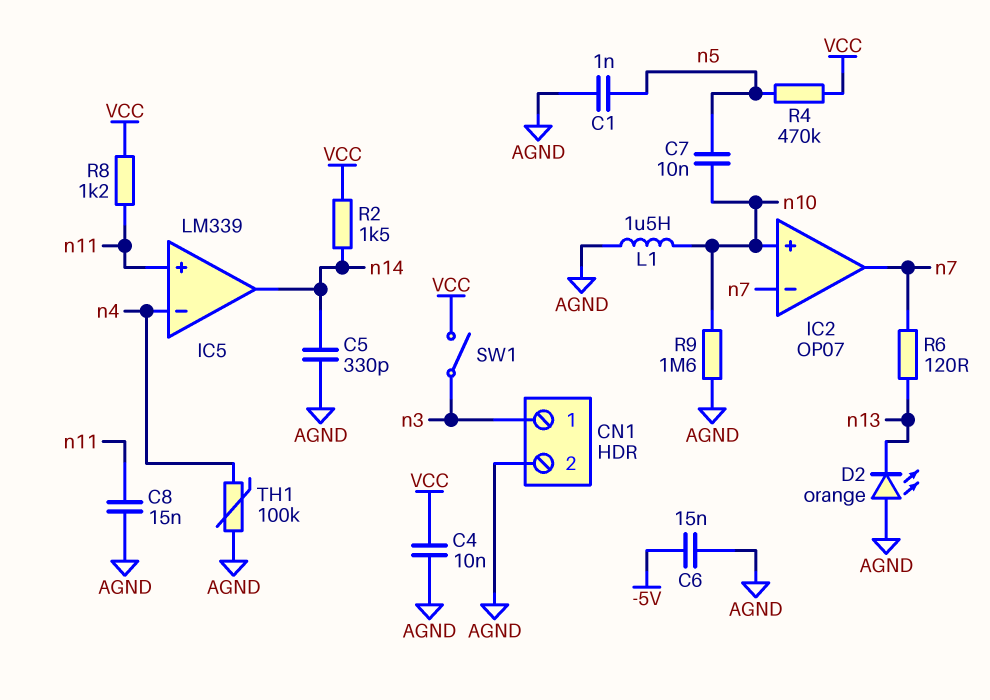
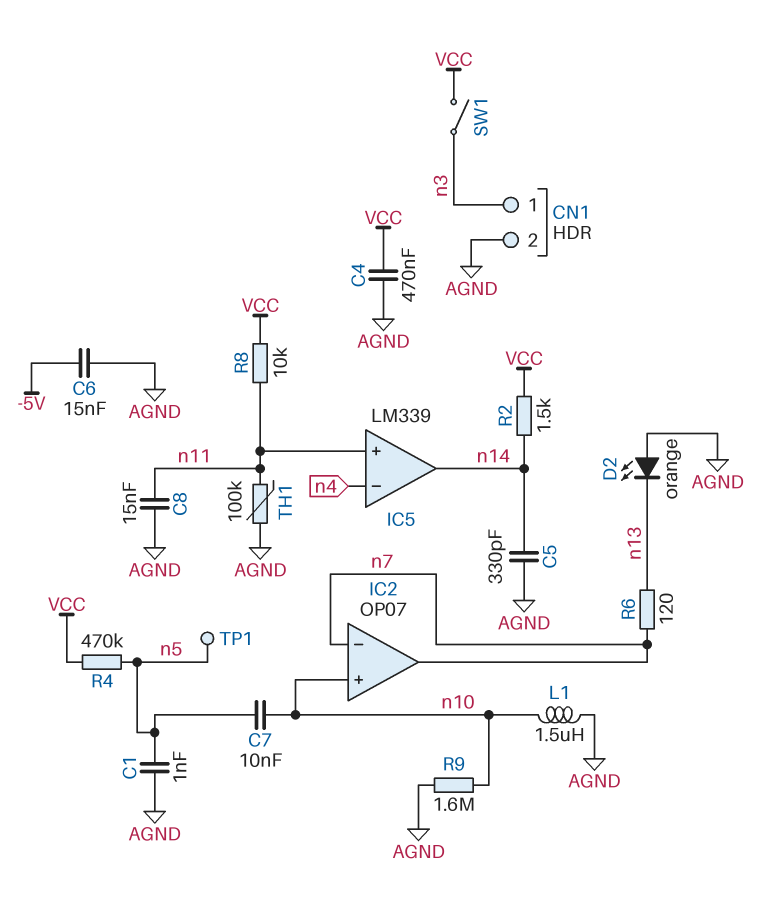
C4: 10nF (AGND, VCC) -> 470nF (AGND, VCC)
R8: 1.2k (VCC, n11) -> 10k (VCC, n11)
TH1: 100k (AGND, n4) -> 100k (AGND, n11)
TP1: none -> test point (n5)

